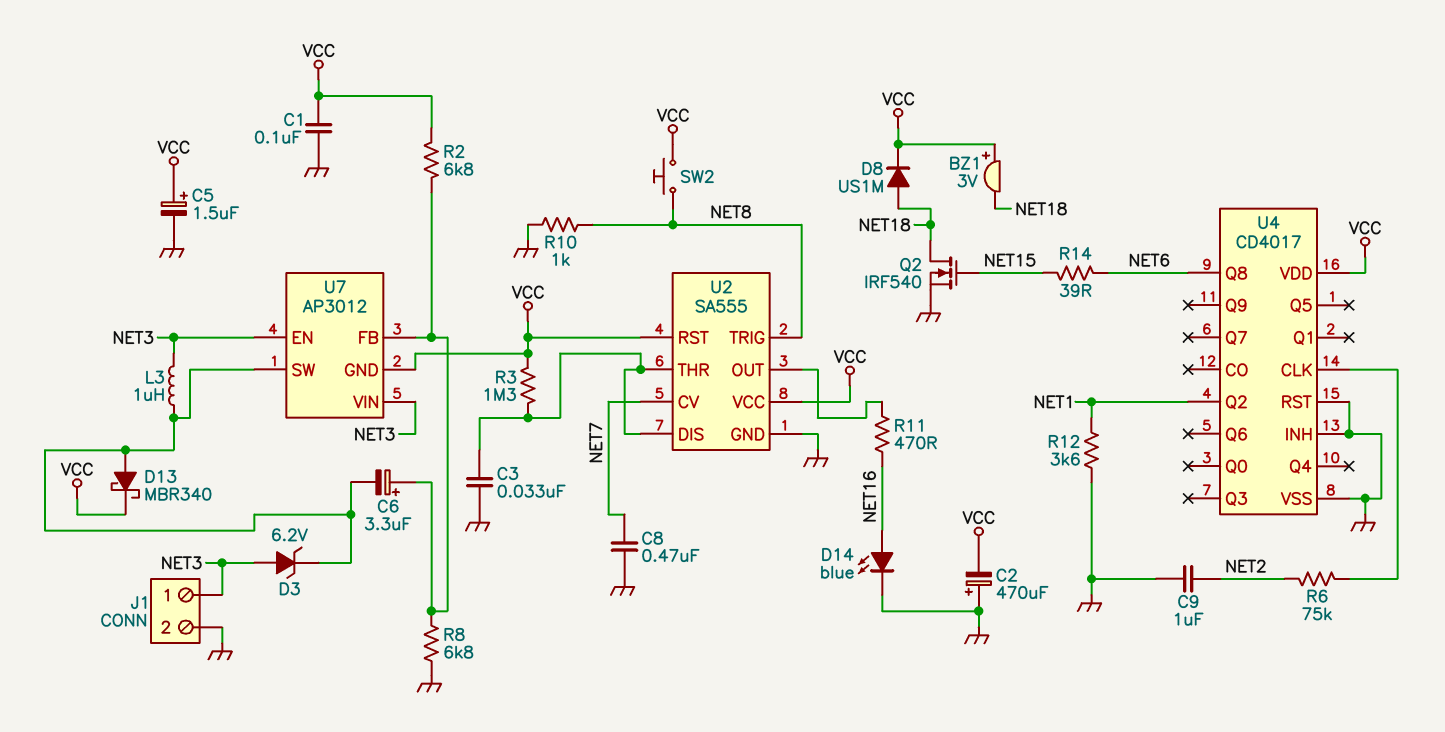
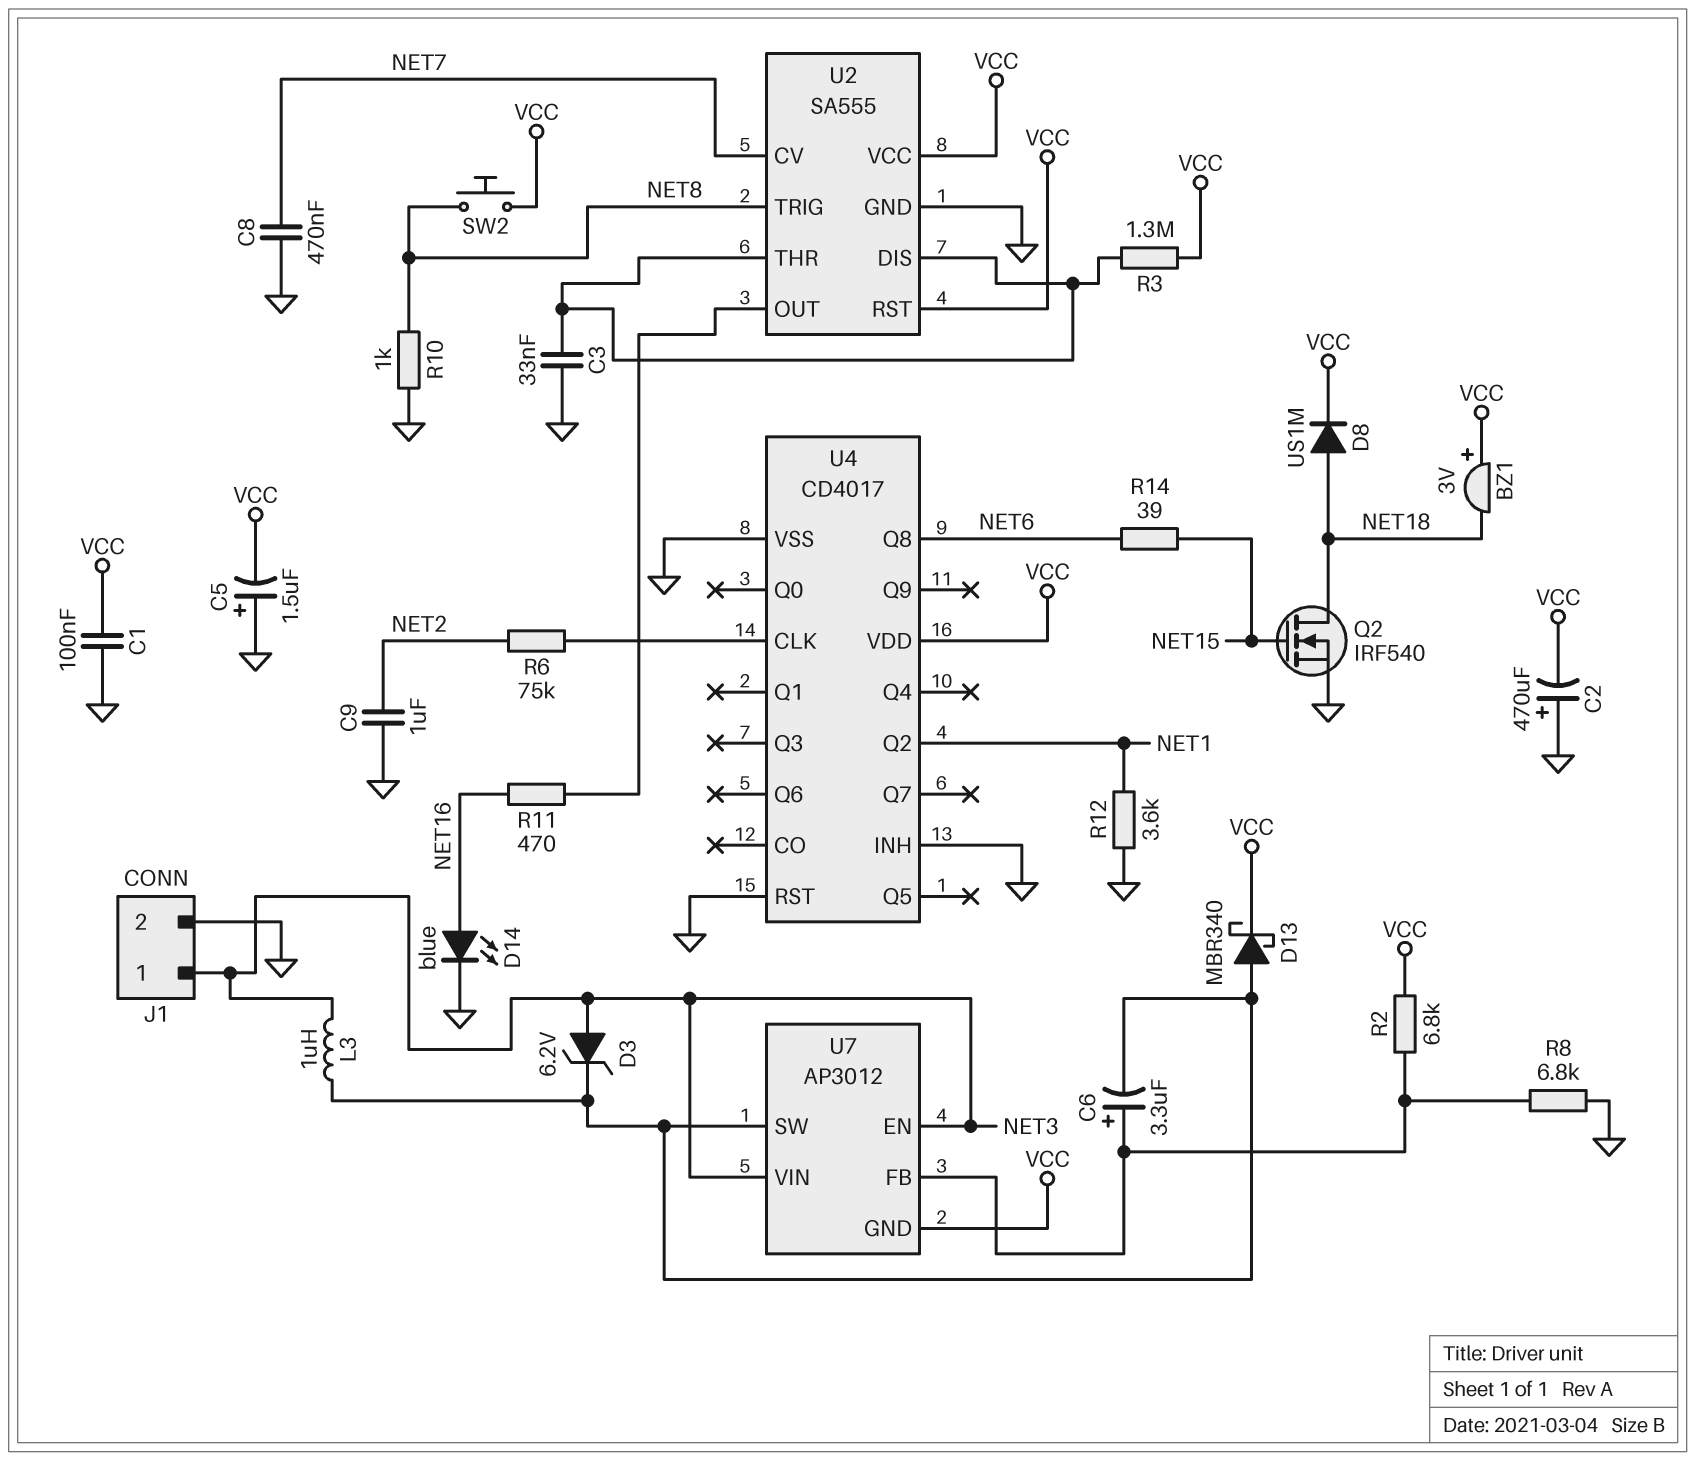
C5: 1.5uF (plus VCC, minus GND) -> 1.5uF (plus GND, minus VCC)

